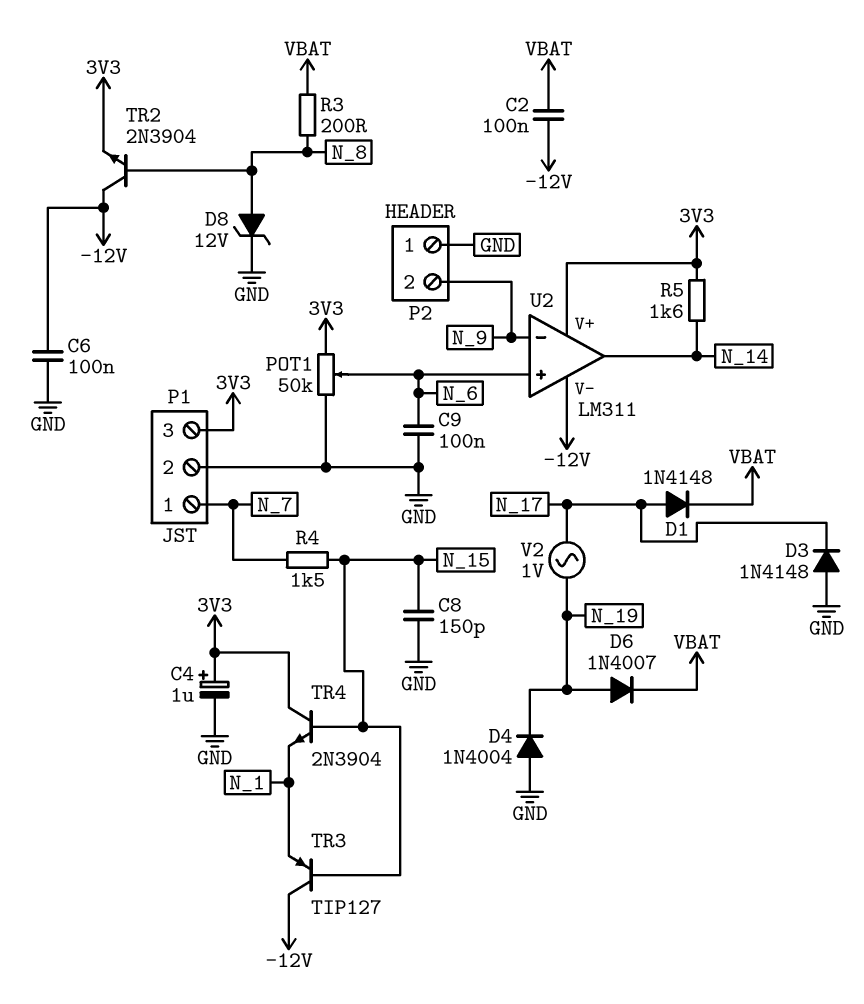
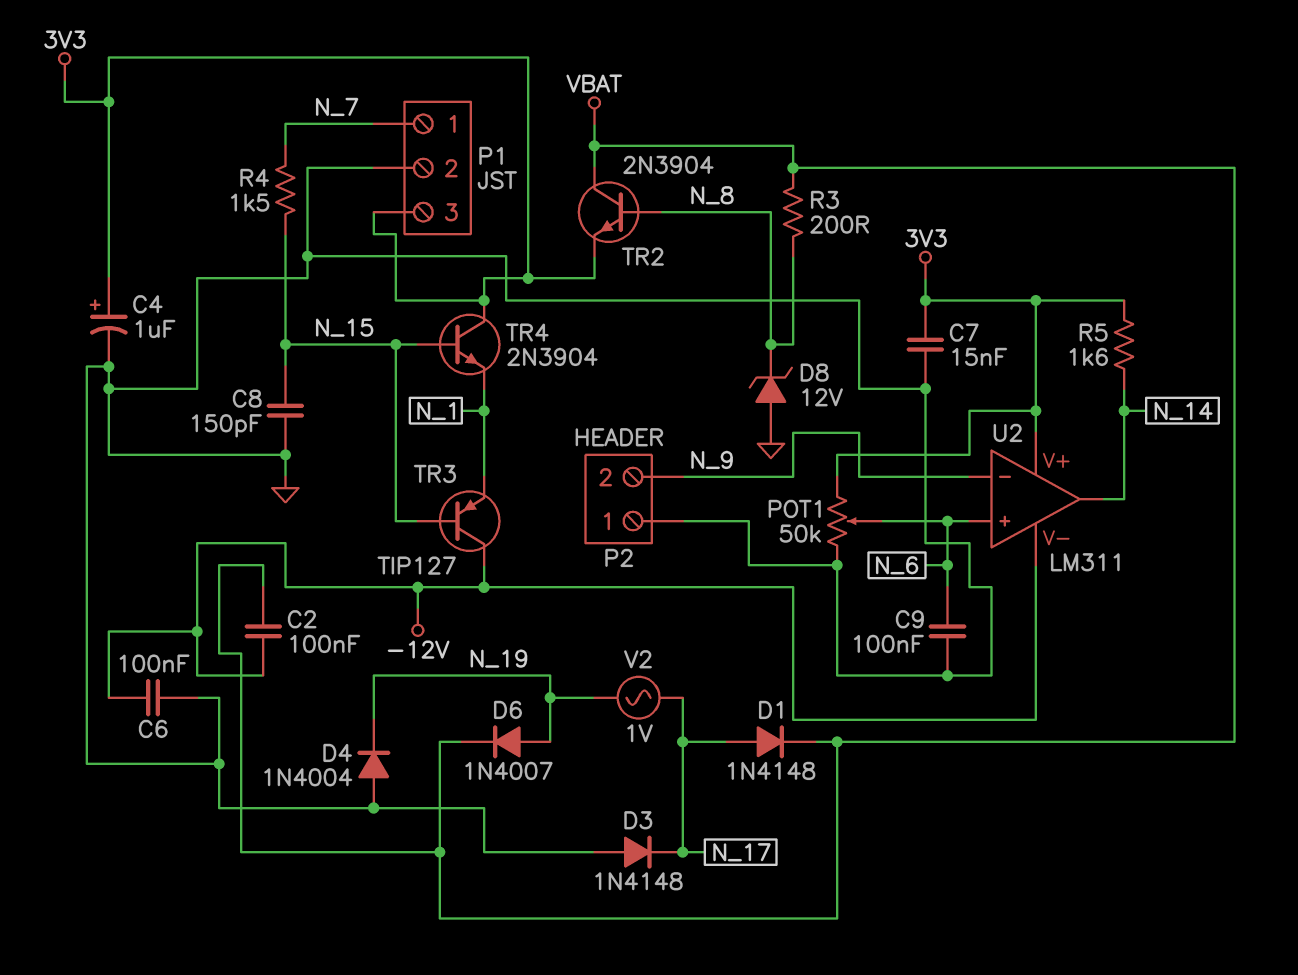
C7: none -> 15nF (3V3, GND)
D8: zener 12V (A N_8, K GND) -> zener 12V (A GND, K N_8)
TR2: NPN 2N3904 (B N_8, C -12V, E 3V3) -> NPN 2N3904 (B N_8, C VBAT, E 3V3)

